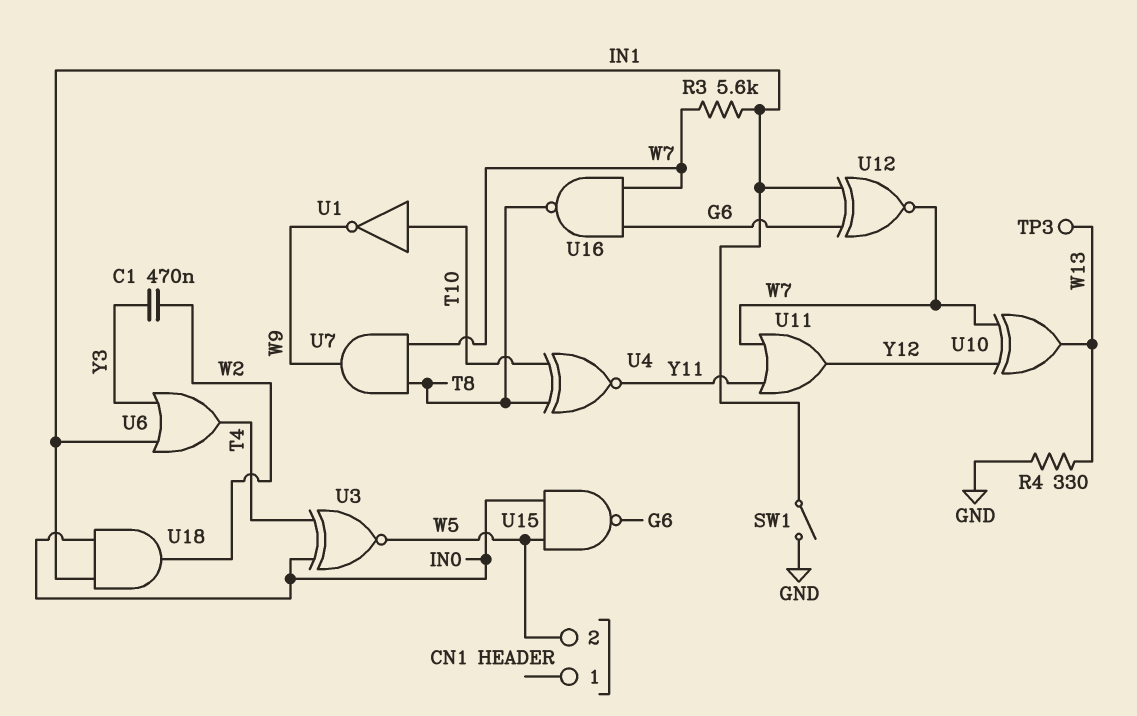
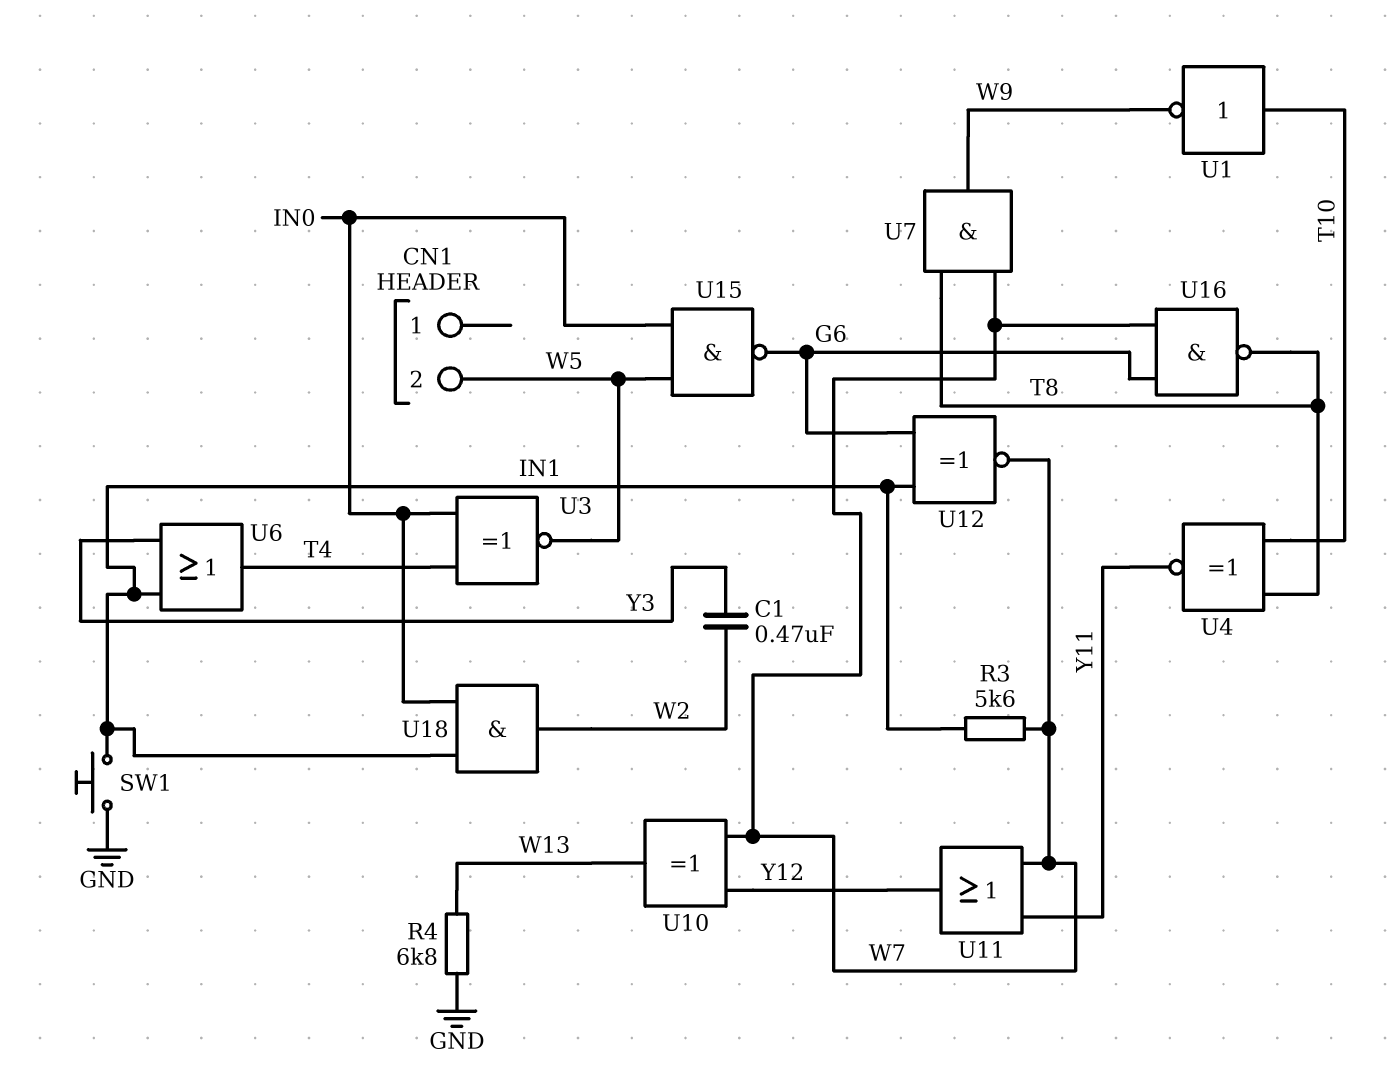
R4: 330 (GND, W13) -> 6.8k (GND, W13)
SW1: switch (GND, IN1) -> button (GND, IN1)
TP3: test point (W13) -> none

